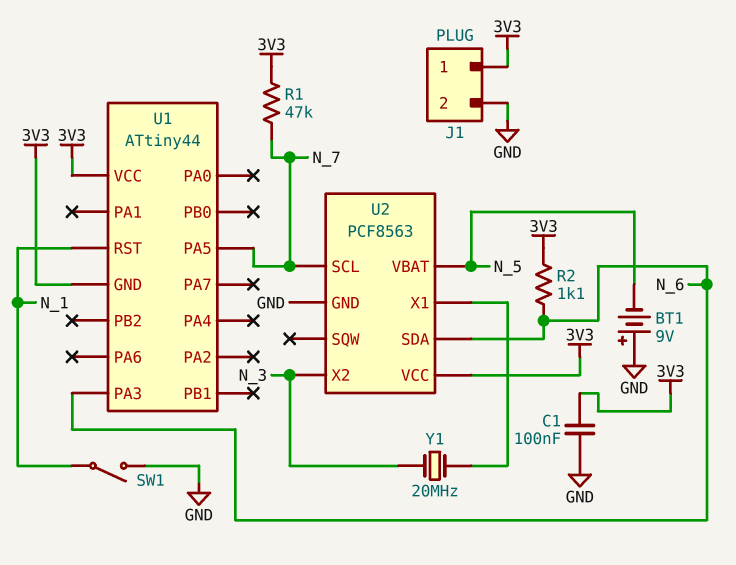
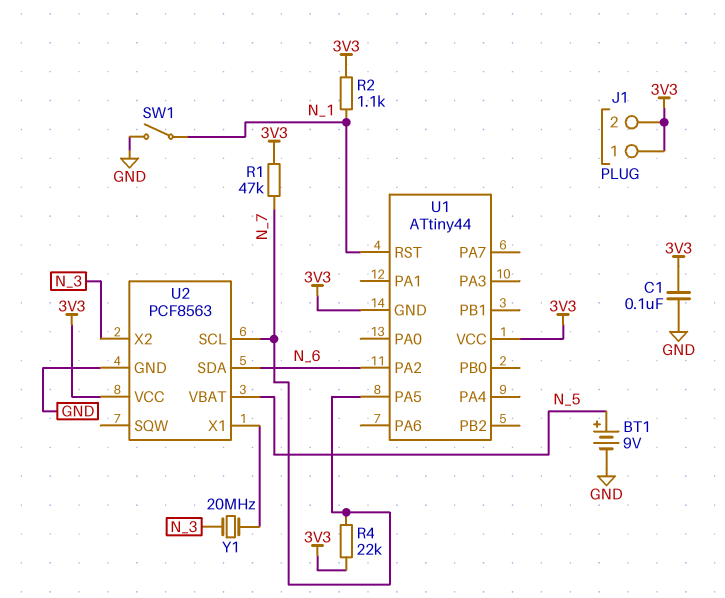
BT1: 9V (plus GND, minus N_5) -> 9V (plus N_5, minus GND)
J1 pin 2: GND -> 3V3
R2: 1.1k (3V3, N_6) -> 1.1k (3V3, N_1)
R4: none -> 22k (3V3, N_7)
U1 pin PA2: none -> N_6
U1 pin PA3: N_6 -> none

